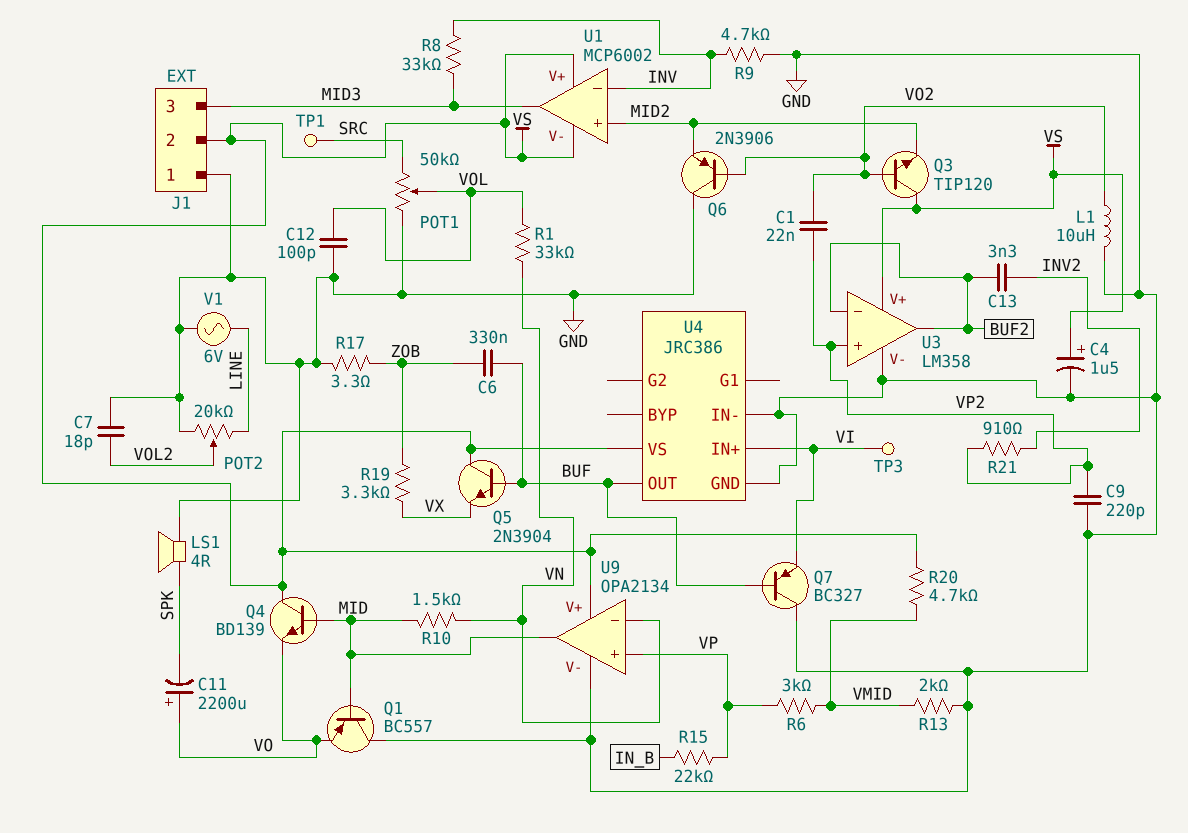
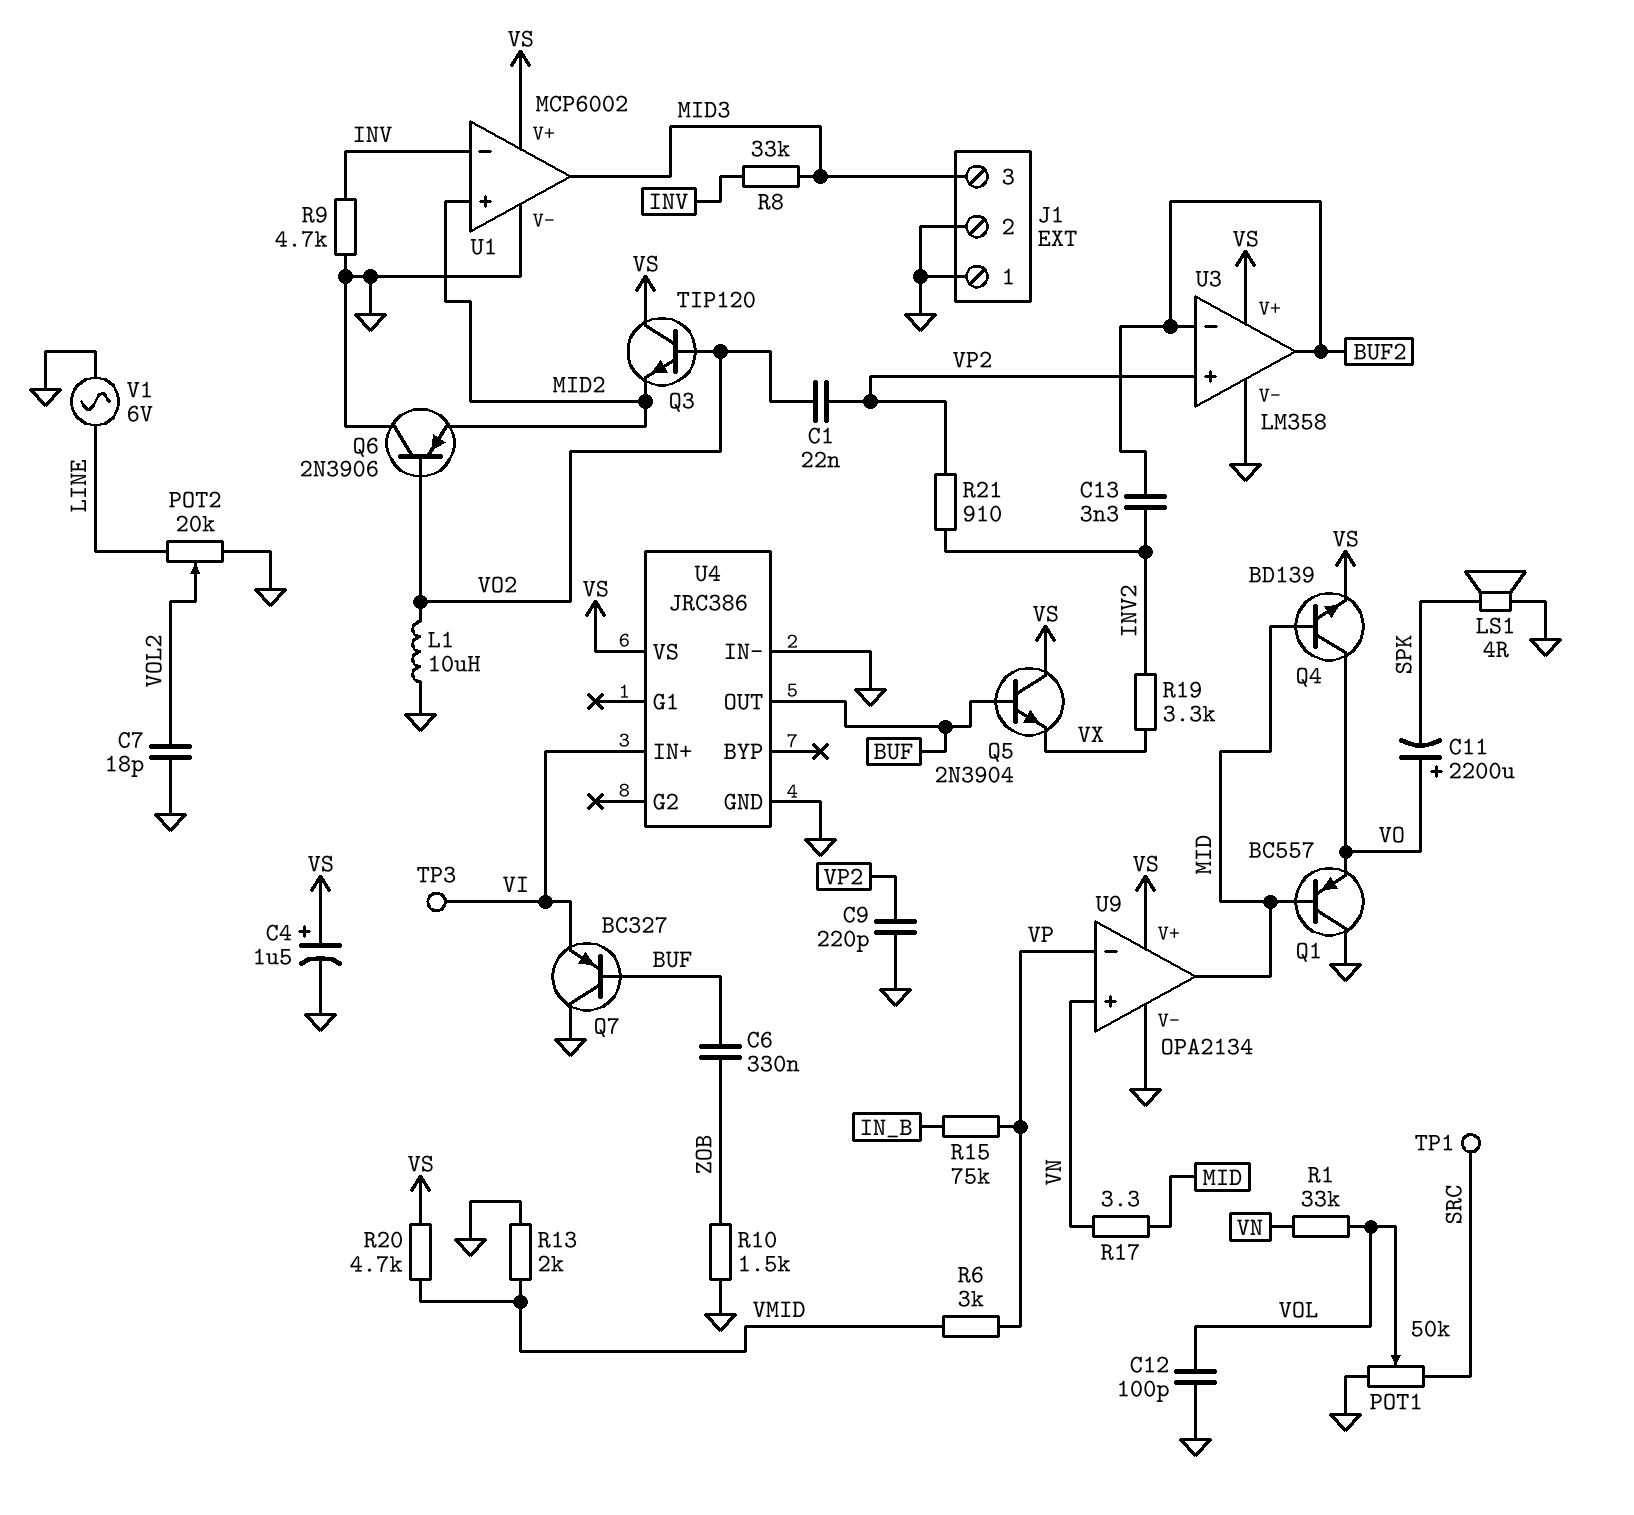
J1 pin 2: VS -> GND
Q4: NPN BD139 (B MID, C VS, E VO) -> NPN BD139 (B MID, C VO, E VS)
R10: 1.5k (MID, VN) -> 1.5k (GND, ZOB)
R15: 22k (IN_B, VP) -> 75k (IN_B, VP)
R17: 3.3 (GND, ZOB) -> 3.3 (MID, VN)
R19: 3.3k (VX, ZOB) -> 3.3k (INV2, VX)
U1 pin V-: VS -> GND
U9 pin in+: VP -> VN
U9 pin in-: VN -> VP

